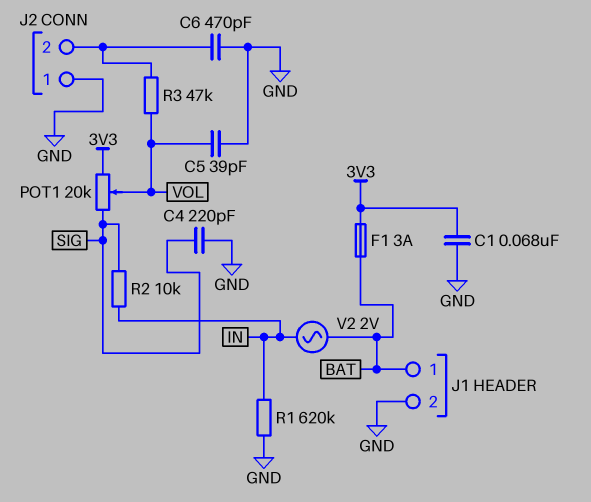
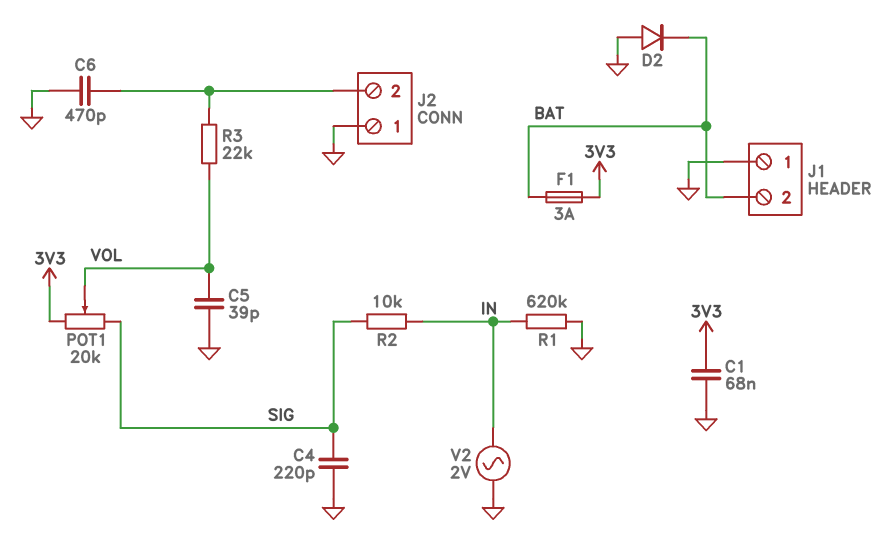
D2: none -> diode (A GND, K BAT)
J1 pin 1: BAT -> GND
J1 pin 2: GND -> BAT
R3: 47k (J2/2, VOL) -> 22k (J2/2, VOL)
V2: AC 2V (BAT, IN) -> AC 2V (GND, IN)

